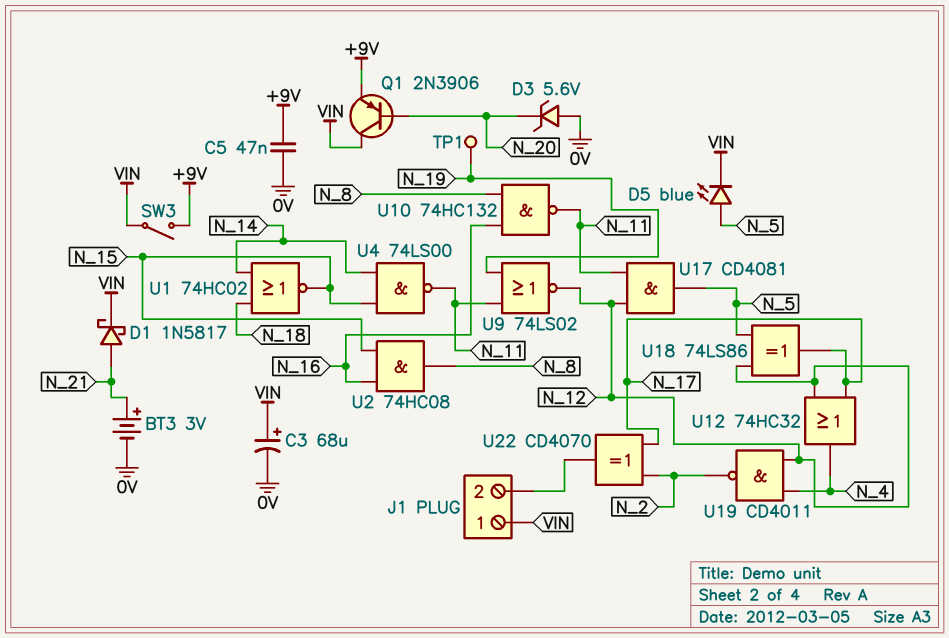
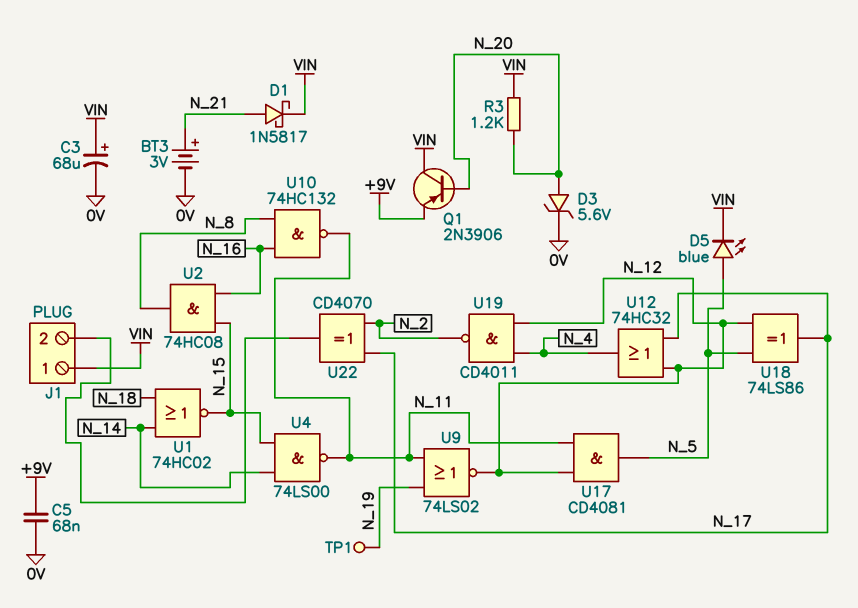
C5: 47nF (+9V, 0V) -> 68nF (+9V, 0V)
D3: zener 5.6V (A 0V, K N_20) -> zener 5.6V (A N_20, K 0V)
R3: none -> 1.2k (N_20, VIN)
SW3: switch (+9V, VIN) -> none

